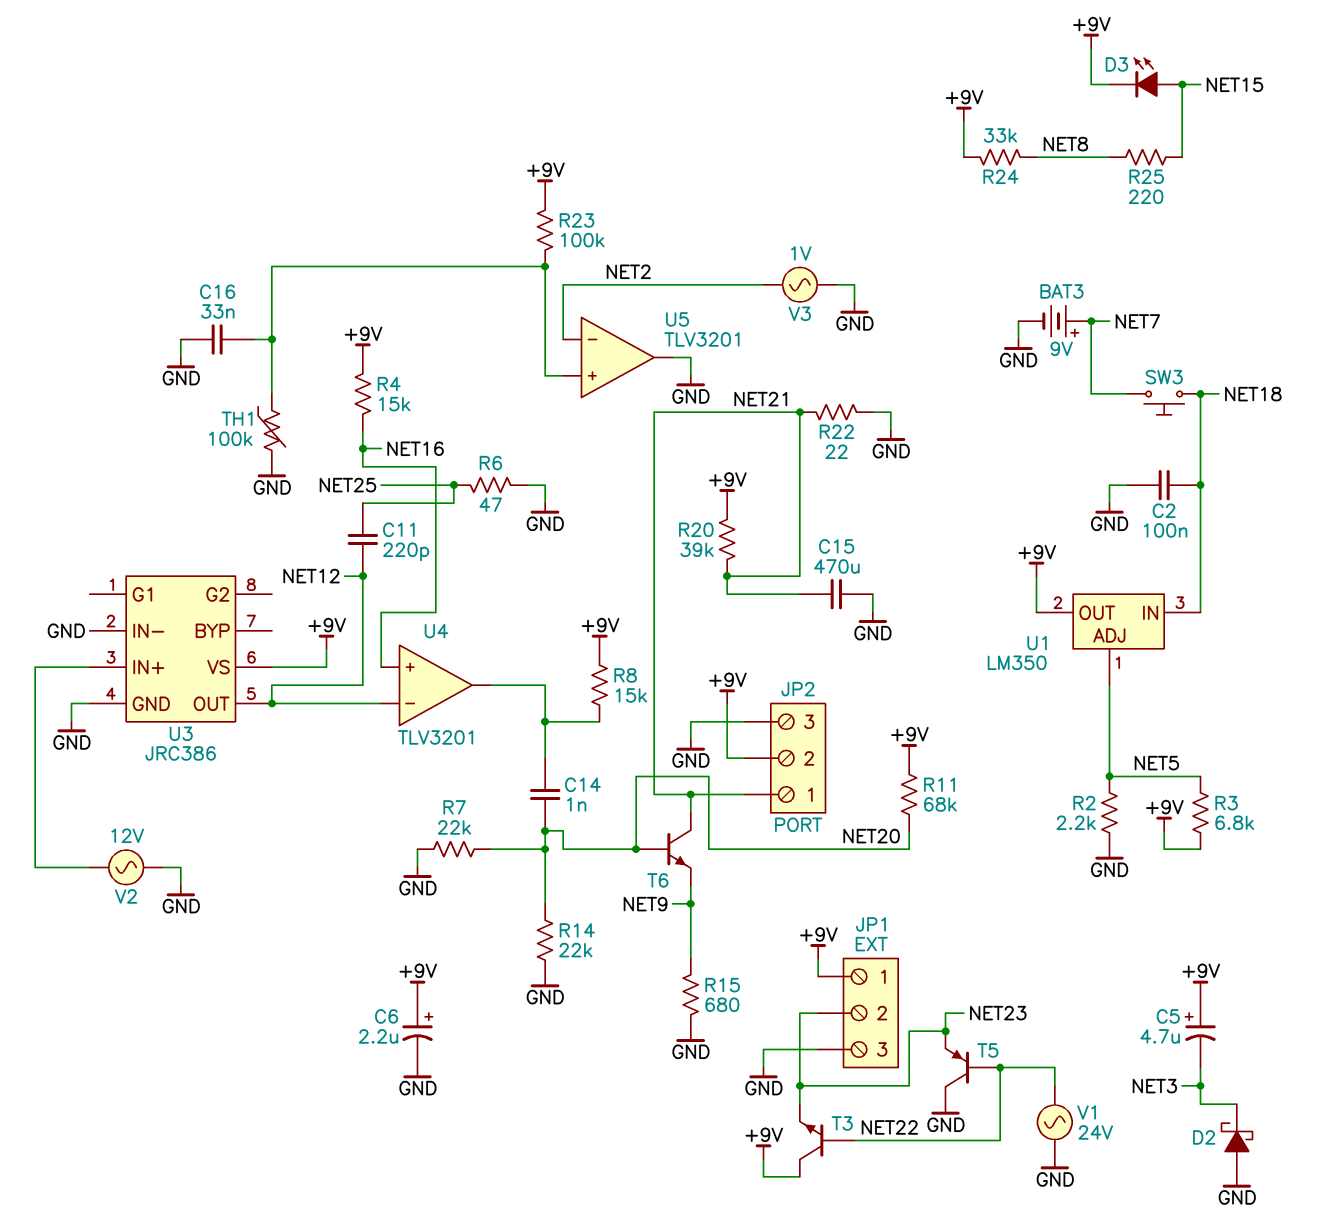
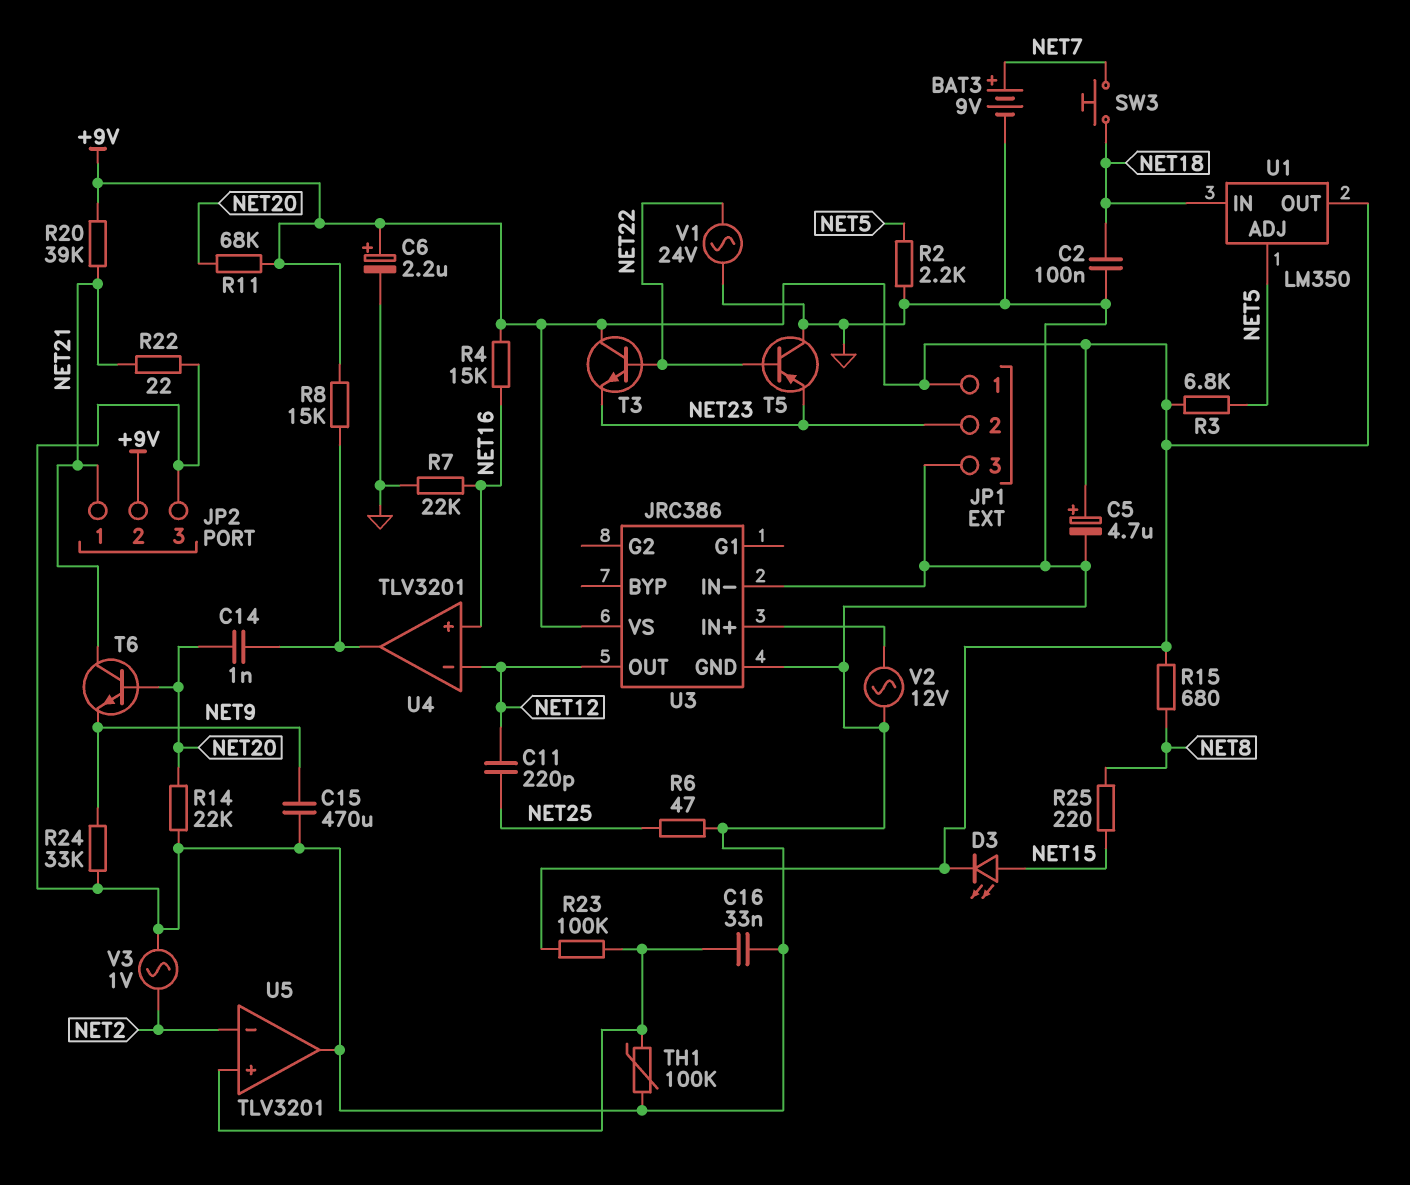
C5: 4.7uF (plus +9V, minus NET3) -> 4.7uF (plus +9V, minus GND)
C15: 470uF (GND, NET21) -> 470uF (GND, NET9)
D2: schottky (A GND, K NET3) -> none
R7: 22k (GND, NET20) -> 22k (GND, NET16)
R15: 680 (GND, NET9) -> 680 (+9V, NET8)
R24: 33k (+9V, NET8) -> 33k (GND, NET9)

